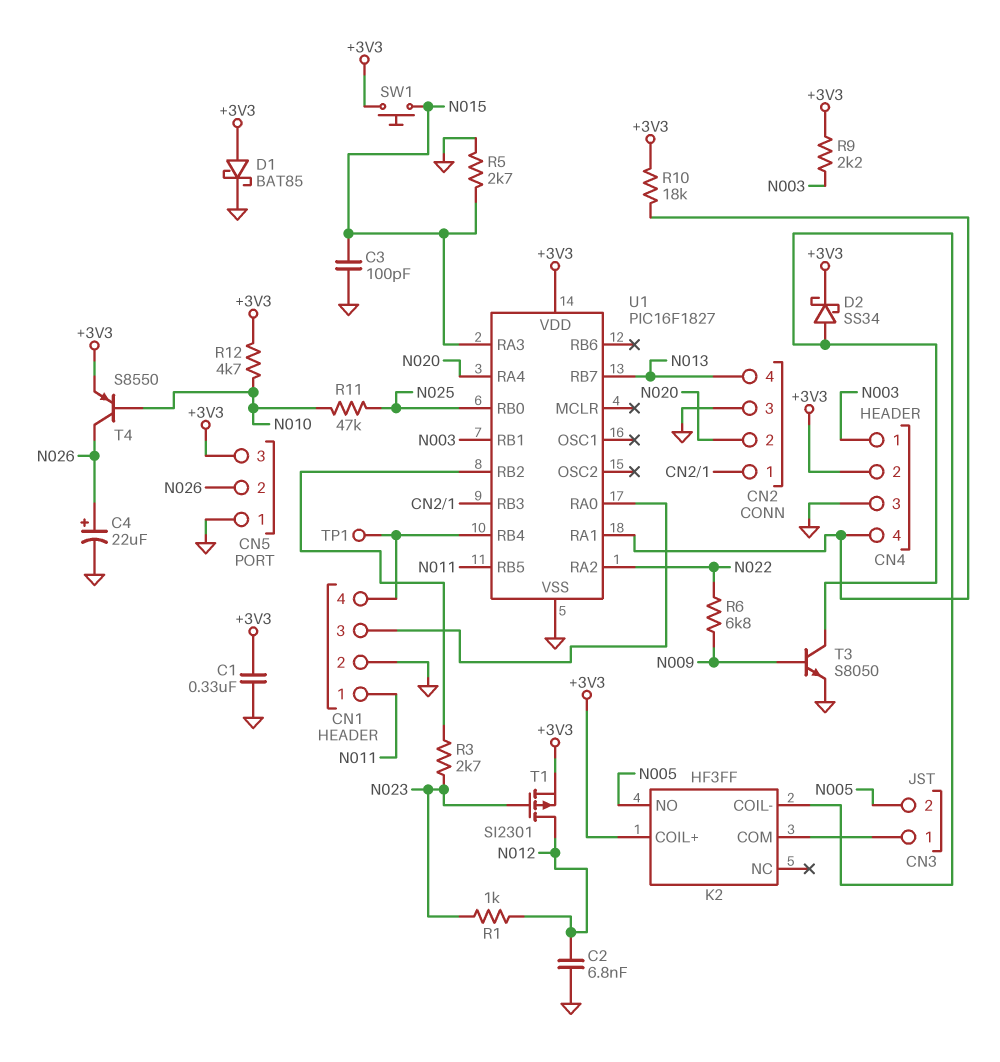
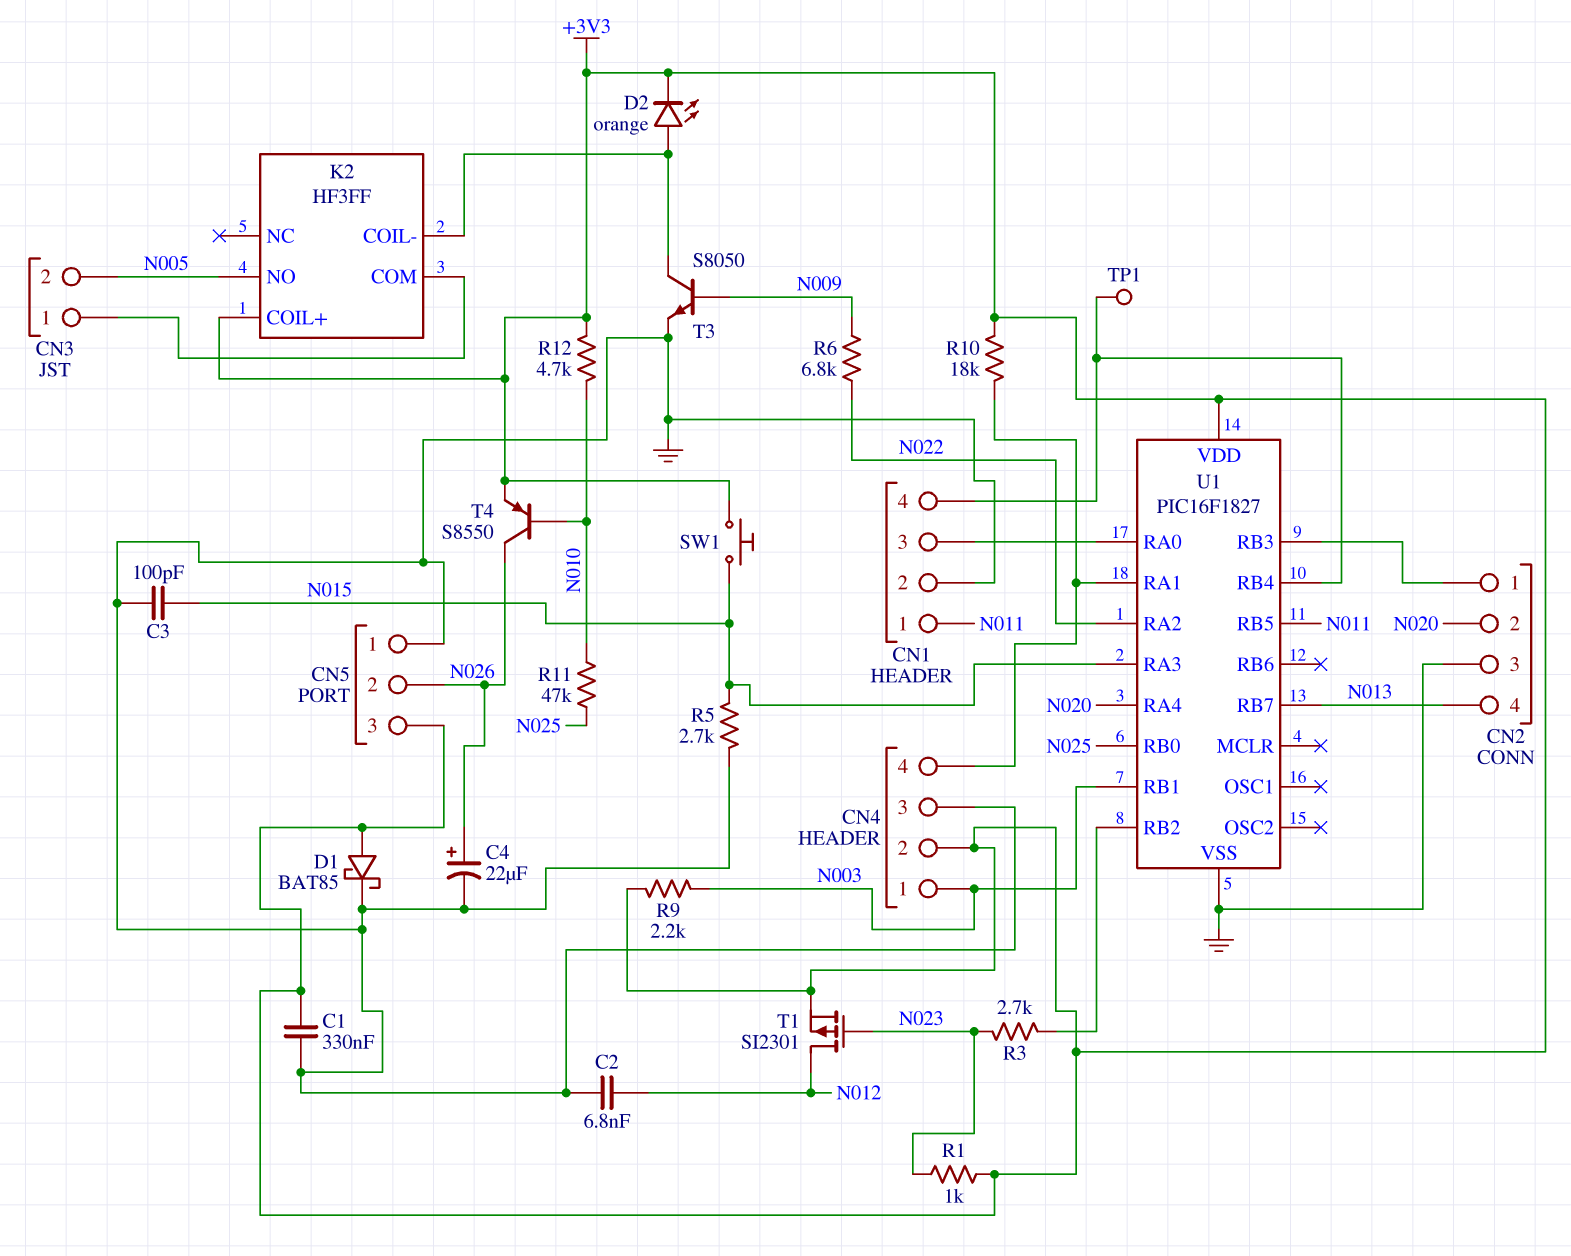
D2: schottky SS34 (A K2/COIL-, K +3V3) -> LED orange (A K2/COIL-, K +3V3)
R1: 1k (N012, N023) -> 1k (+3V3, N023)

